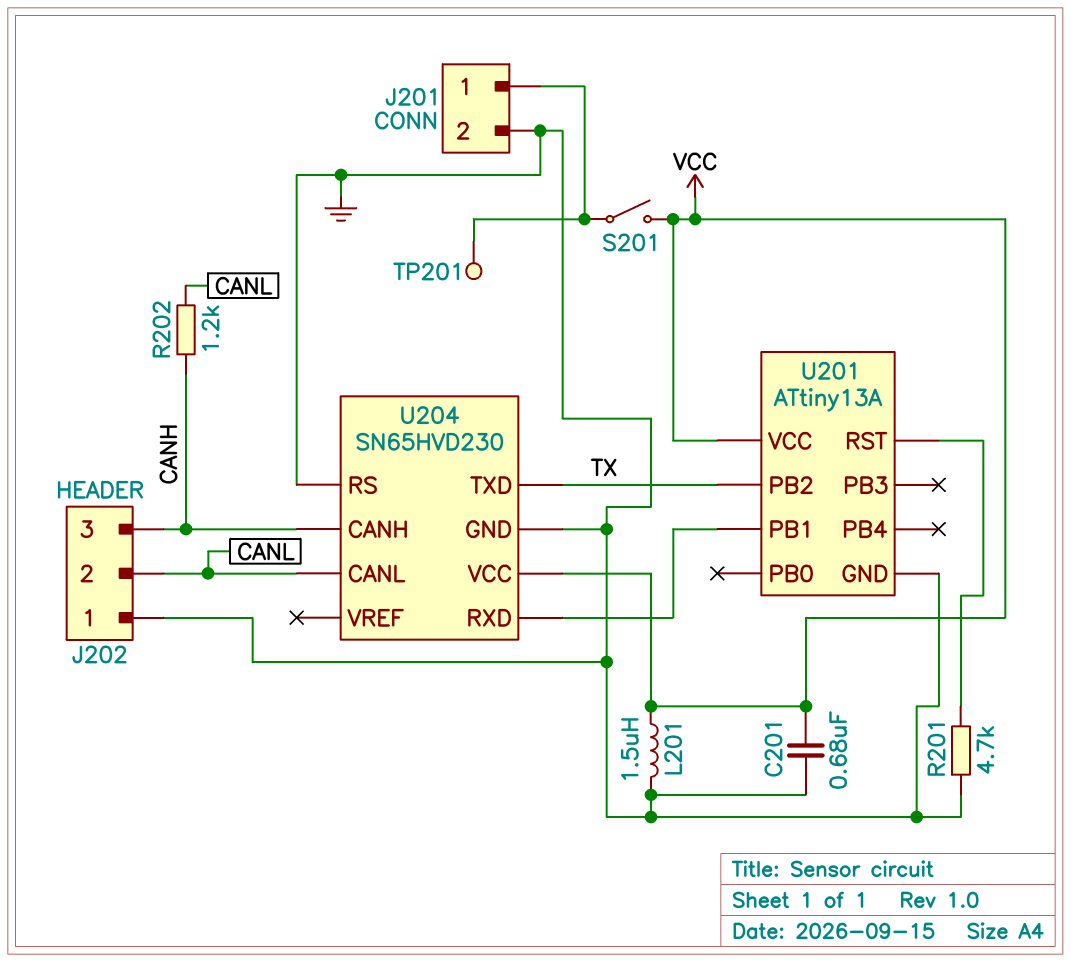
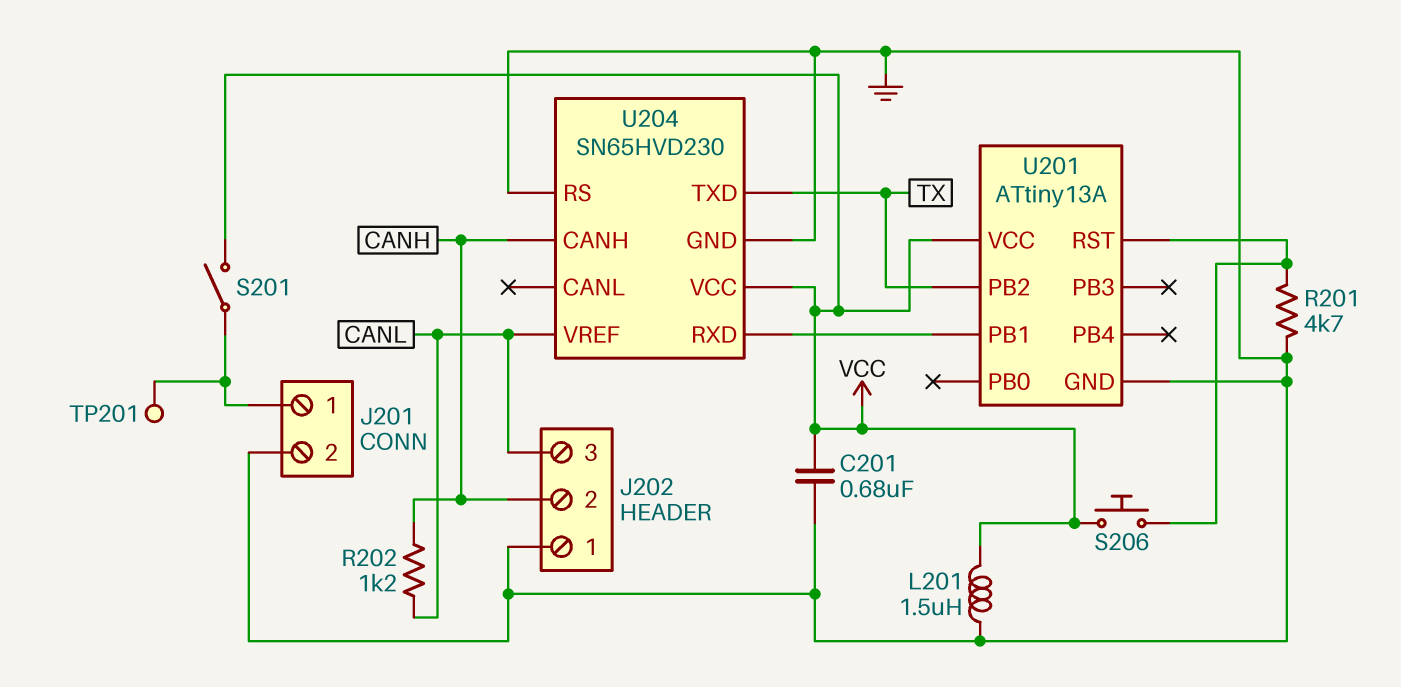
J202 pin 2: CANL -> CANH
J202 pin 3: CANH -> CANL
S206: none -> button (U201/RST, VCC)
U204 pin CANL: CANL -> none
U204 pin VREF: none -> CANL

